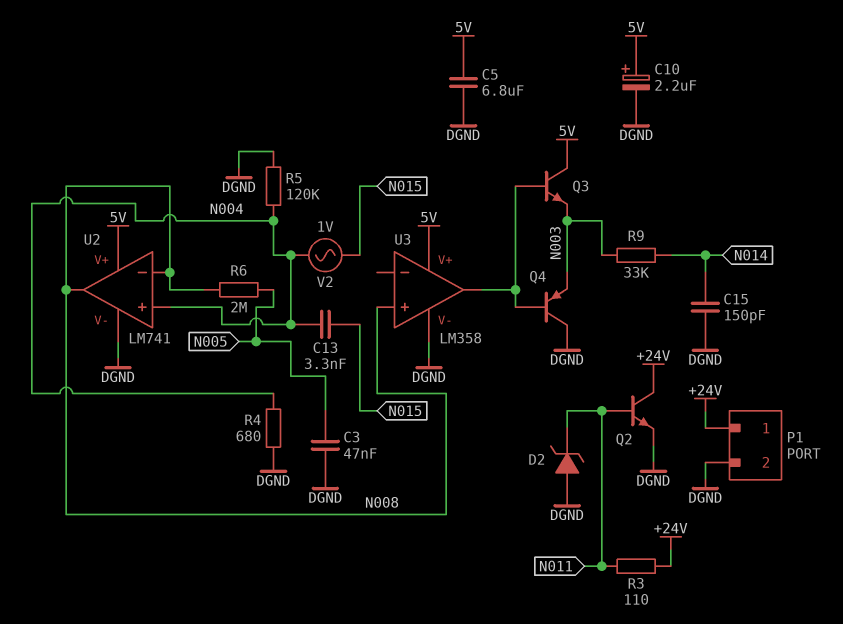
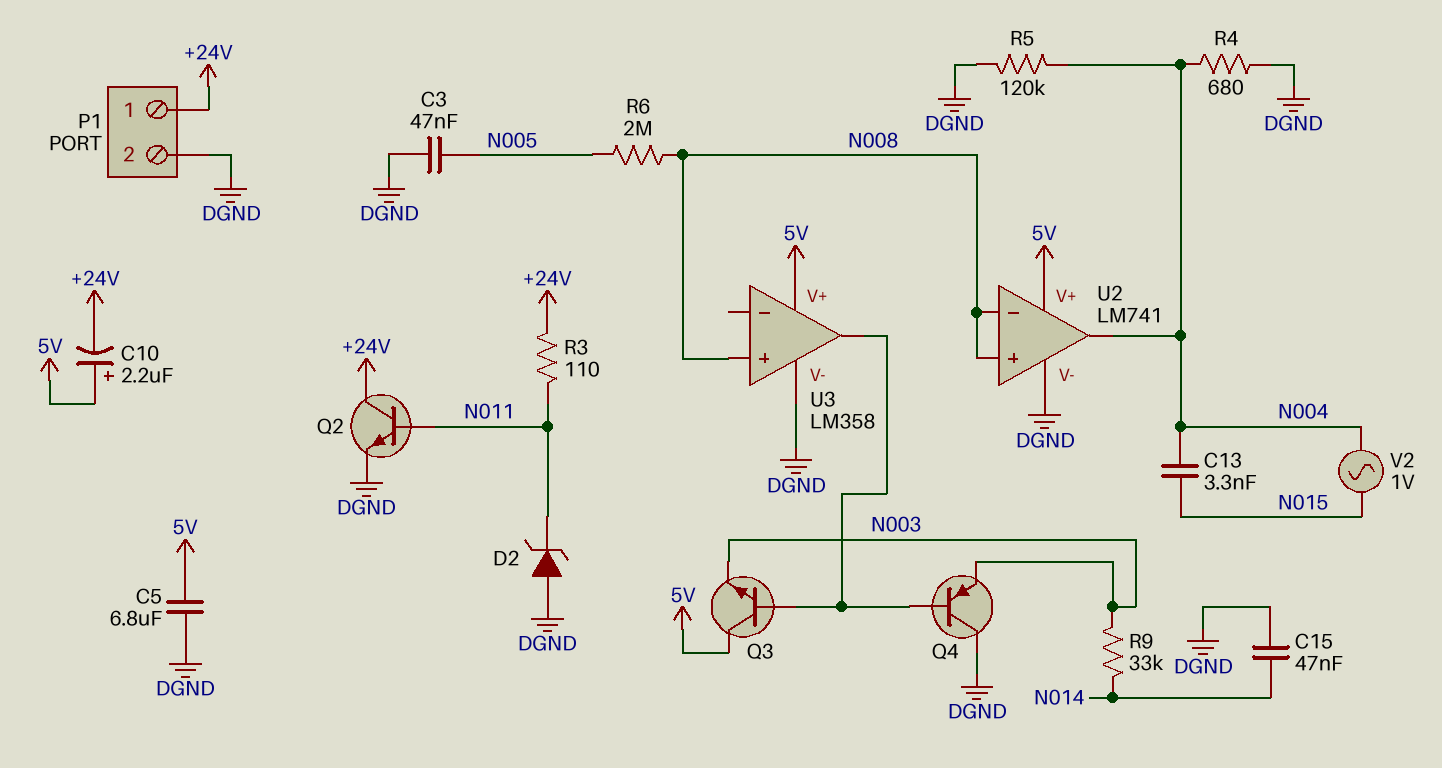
C10: 2.2uF (plus 5V, minus DGND) -> 2.2uF (plus 5V, minus +24V)
C15: 150pF (DGND, N014) -> 47nF (DGND, N014)
U2 pin in+: N004 -> N008
U2 pin out: N008 -> N004

